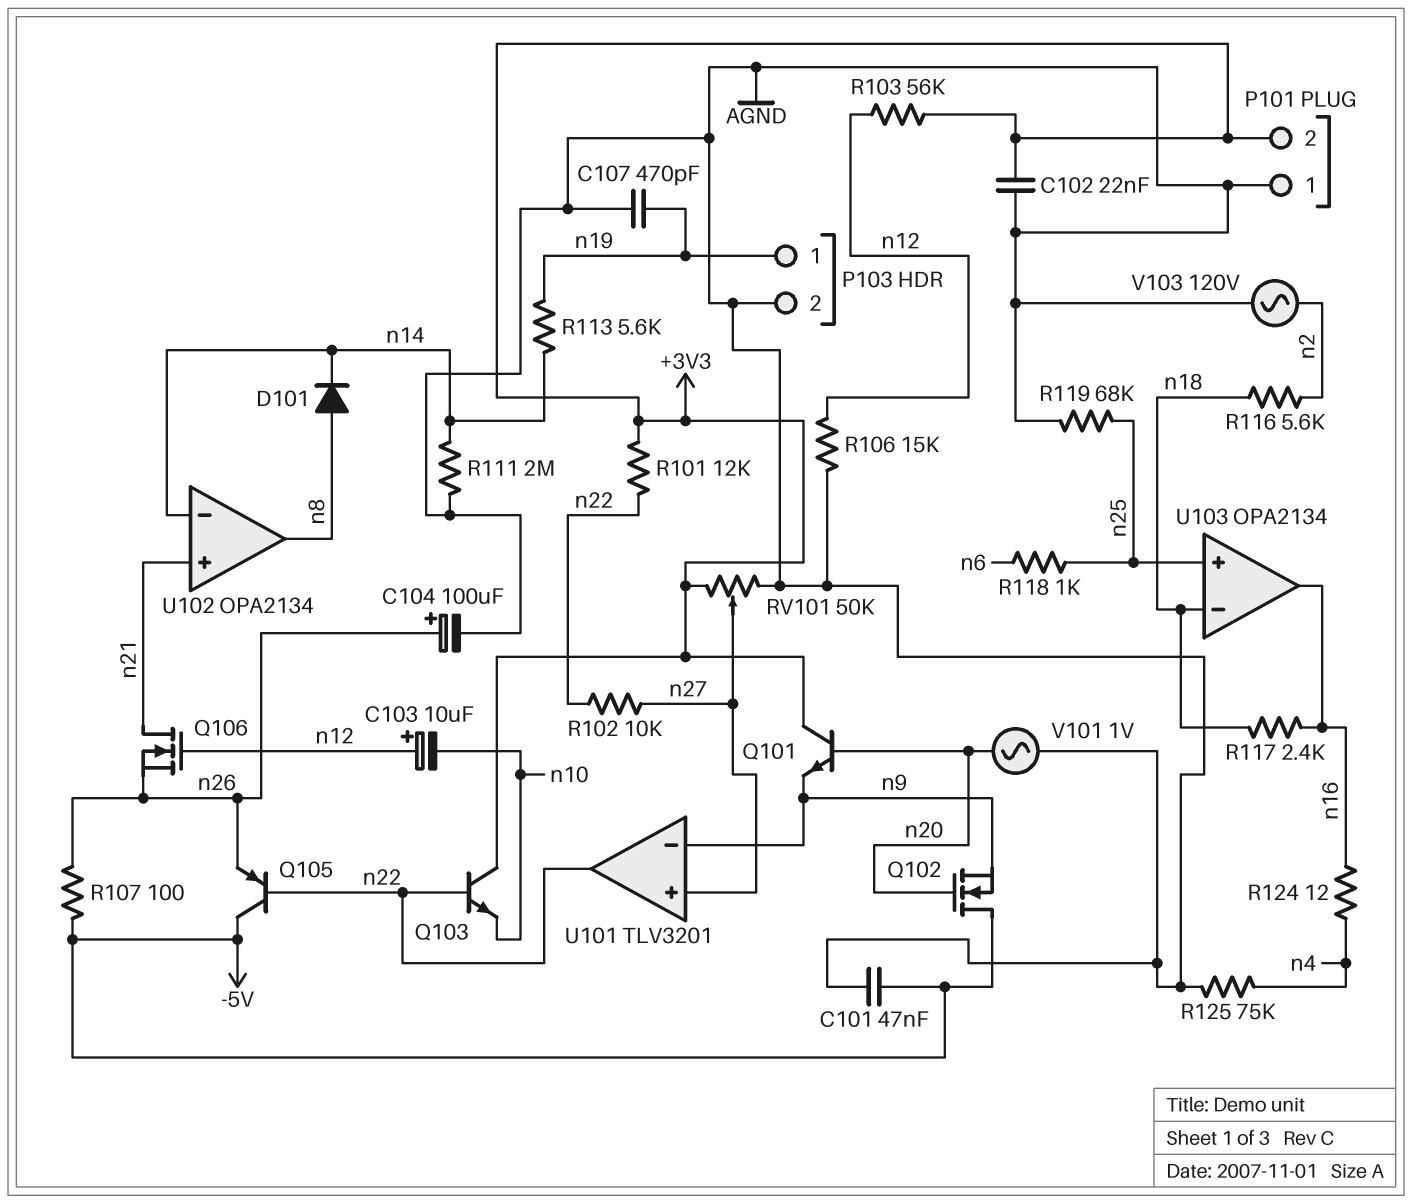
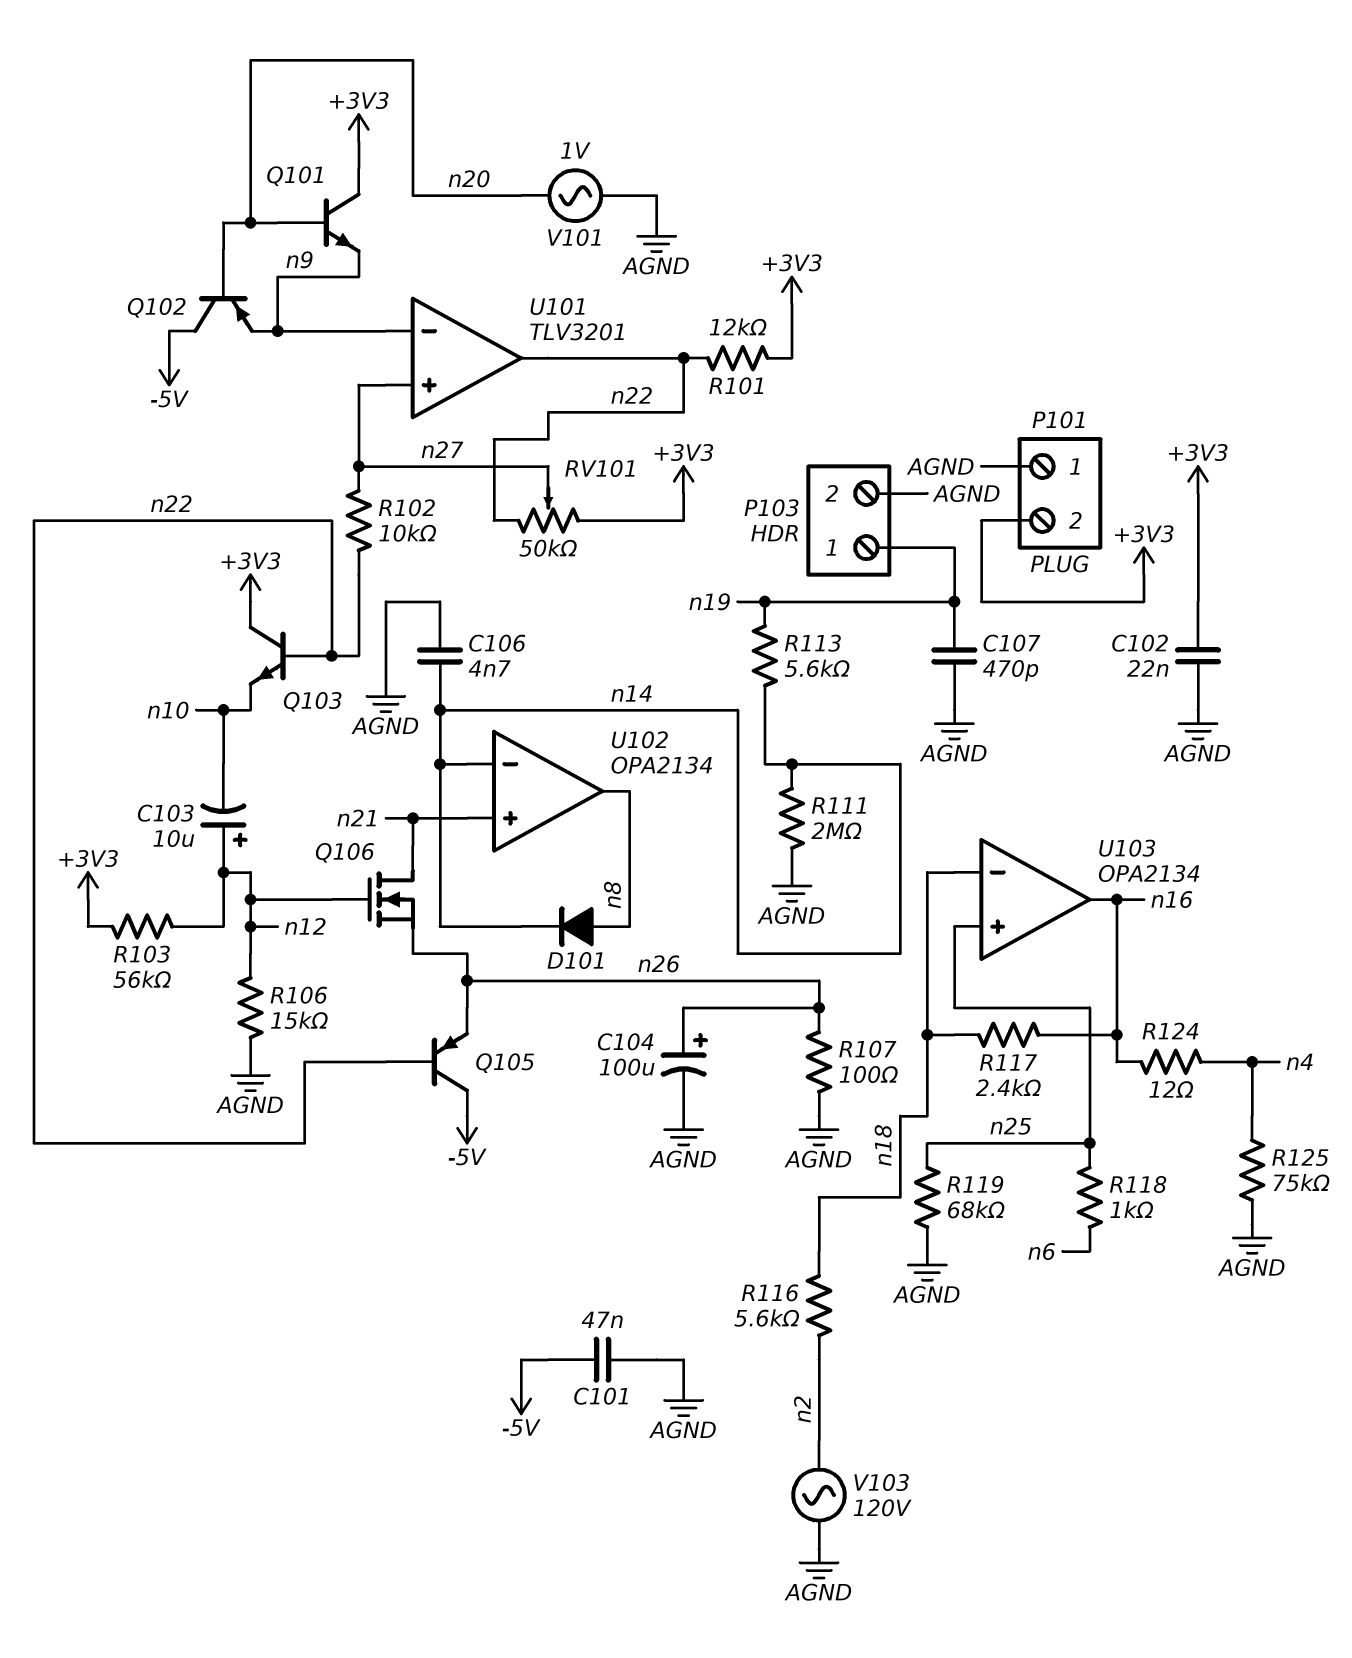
C106: none -> 4.7nF (AGND, n14)
Q102: NMOS (G n20, D -5V, S n9) -> PNP (B n20, C -5V, E n9)
R107: 100 (-5V, n26) -> 100 (AGND, n26)
RV101: 50k (+3V3, AGND, wiper n27) -> 50k (+3V3, n22, wiper n27)

